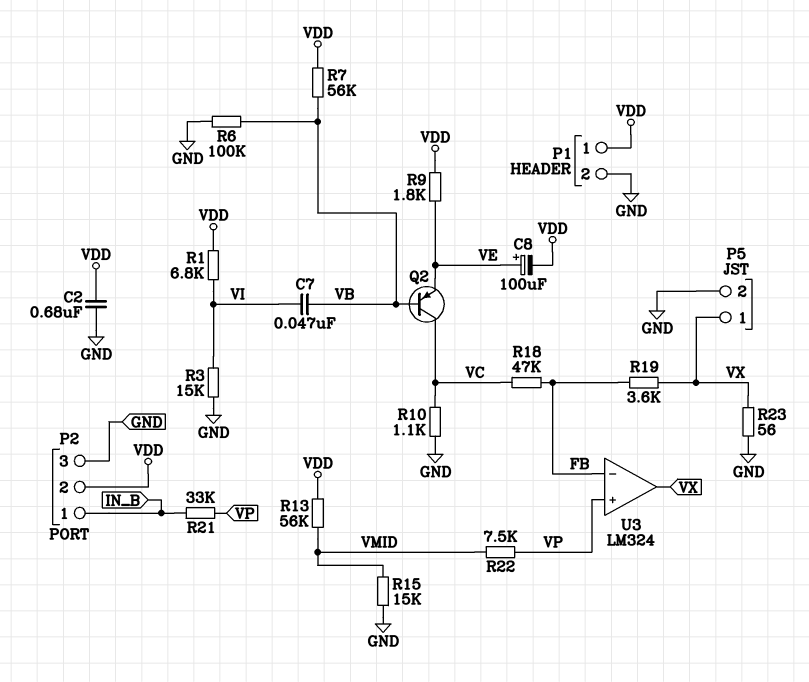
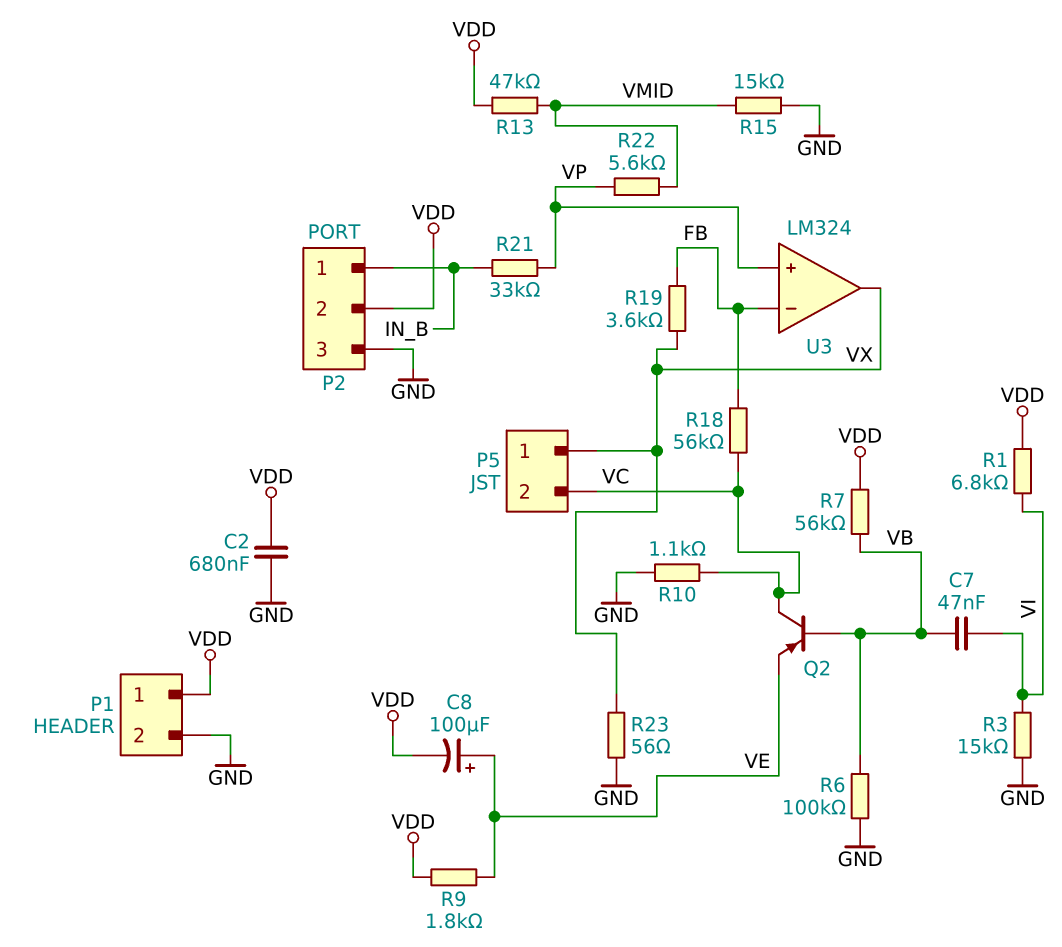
P5 pin 2: GND -> VC
R13: 56k (VDD, VMID) -> 47k (VDD, VMID)
R18: 47k (FB, VC) -> 56k (FB, VC)
R22: 7.5k (VMID, VP) -> 5.6k (VMID, VP)

